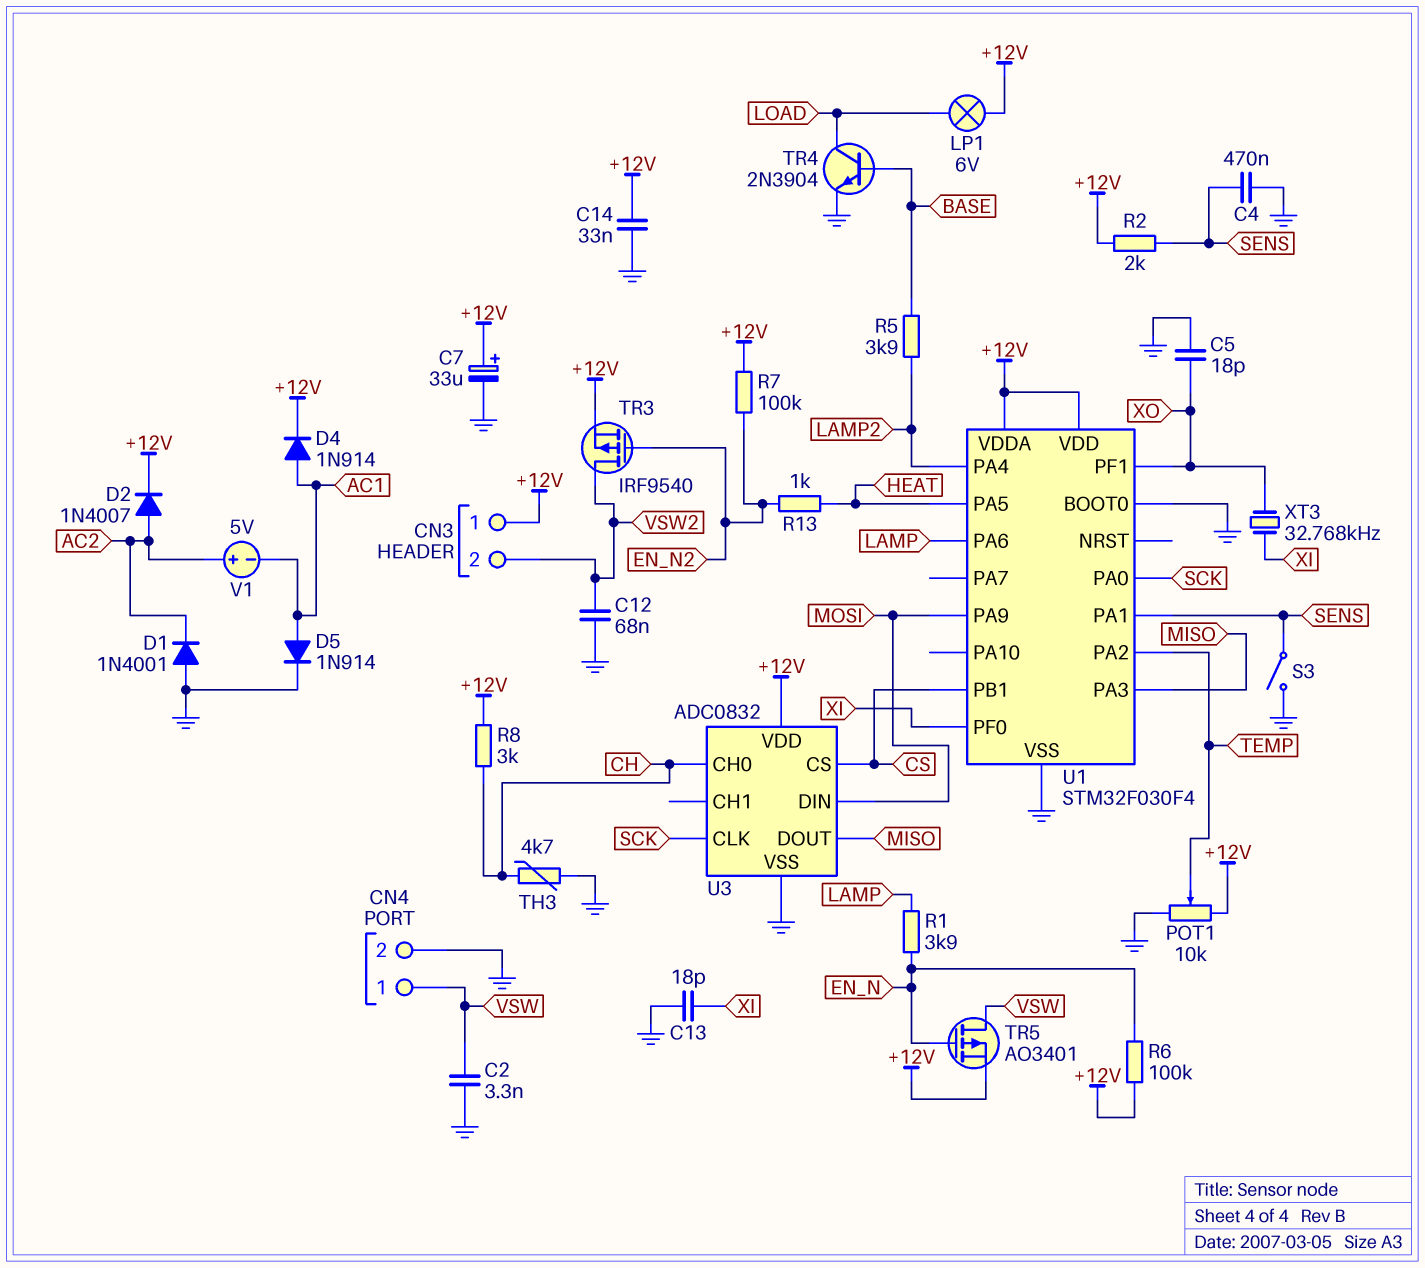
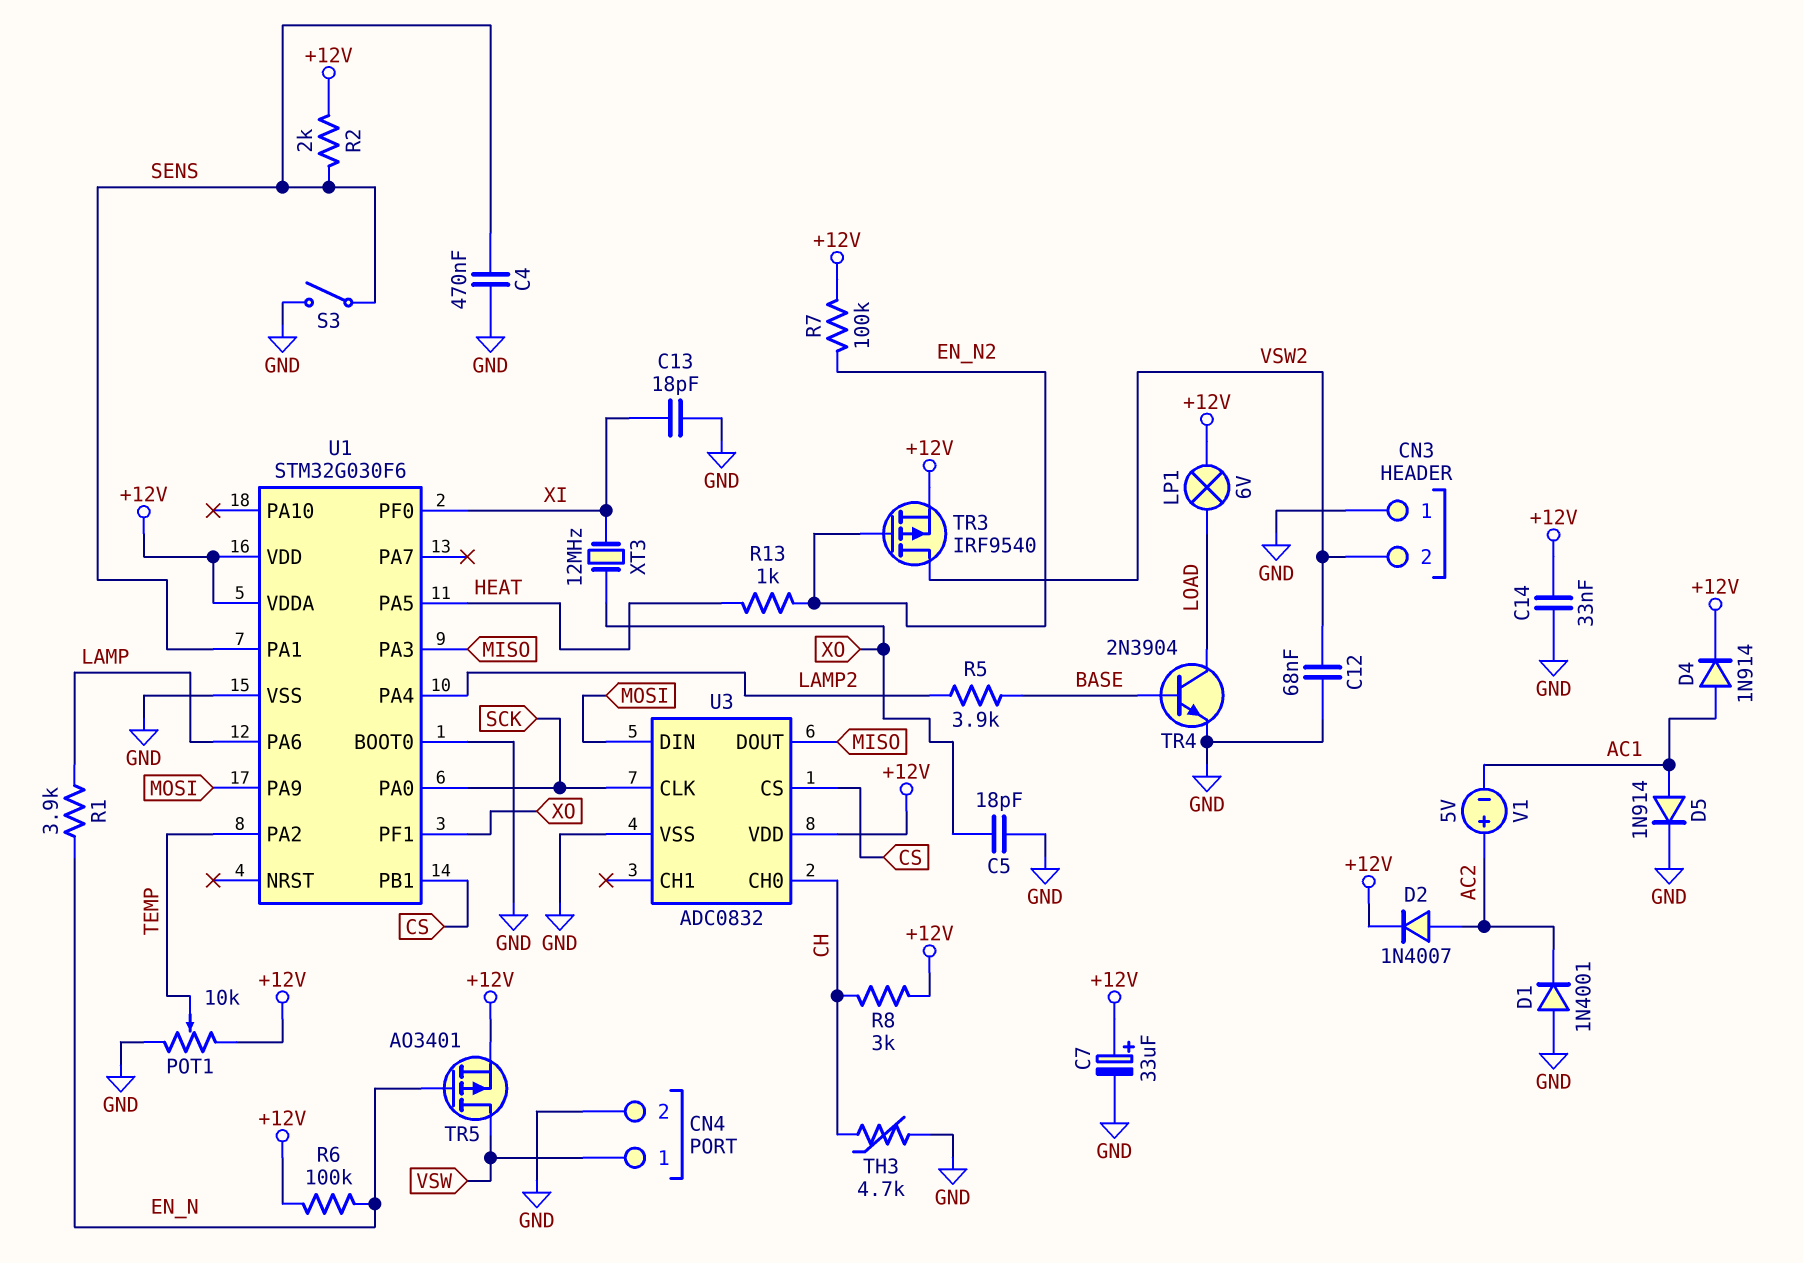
C2: 3.3nF (GND, VSW) -> none
CN3 pin 1: +12V -> GND
U1: STM32F030F4 -> STM32G030F6
XT3: 32.768kHz (XI, XO) -> 12MHz (XI, XO)

